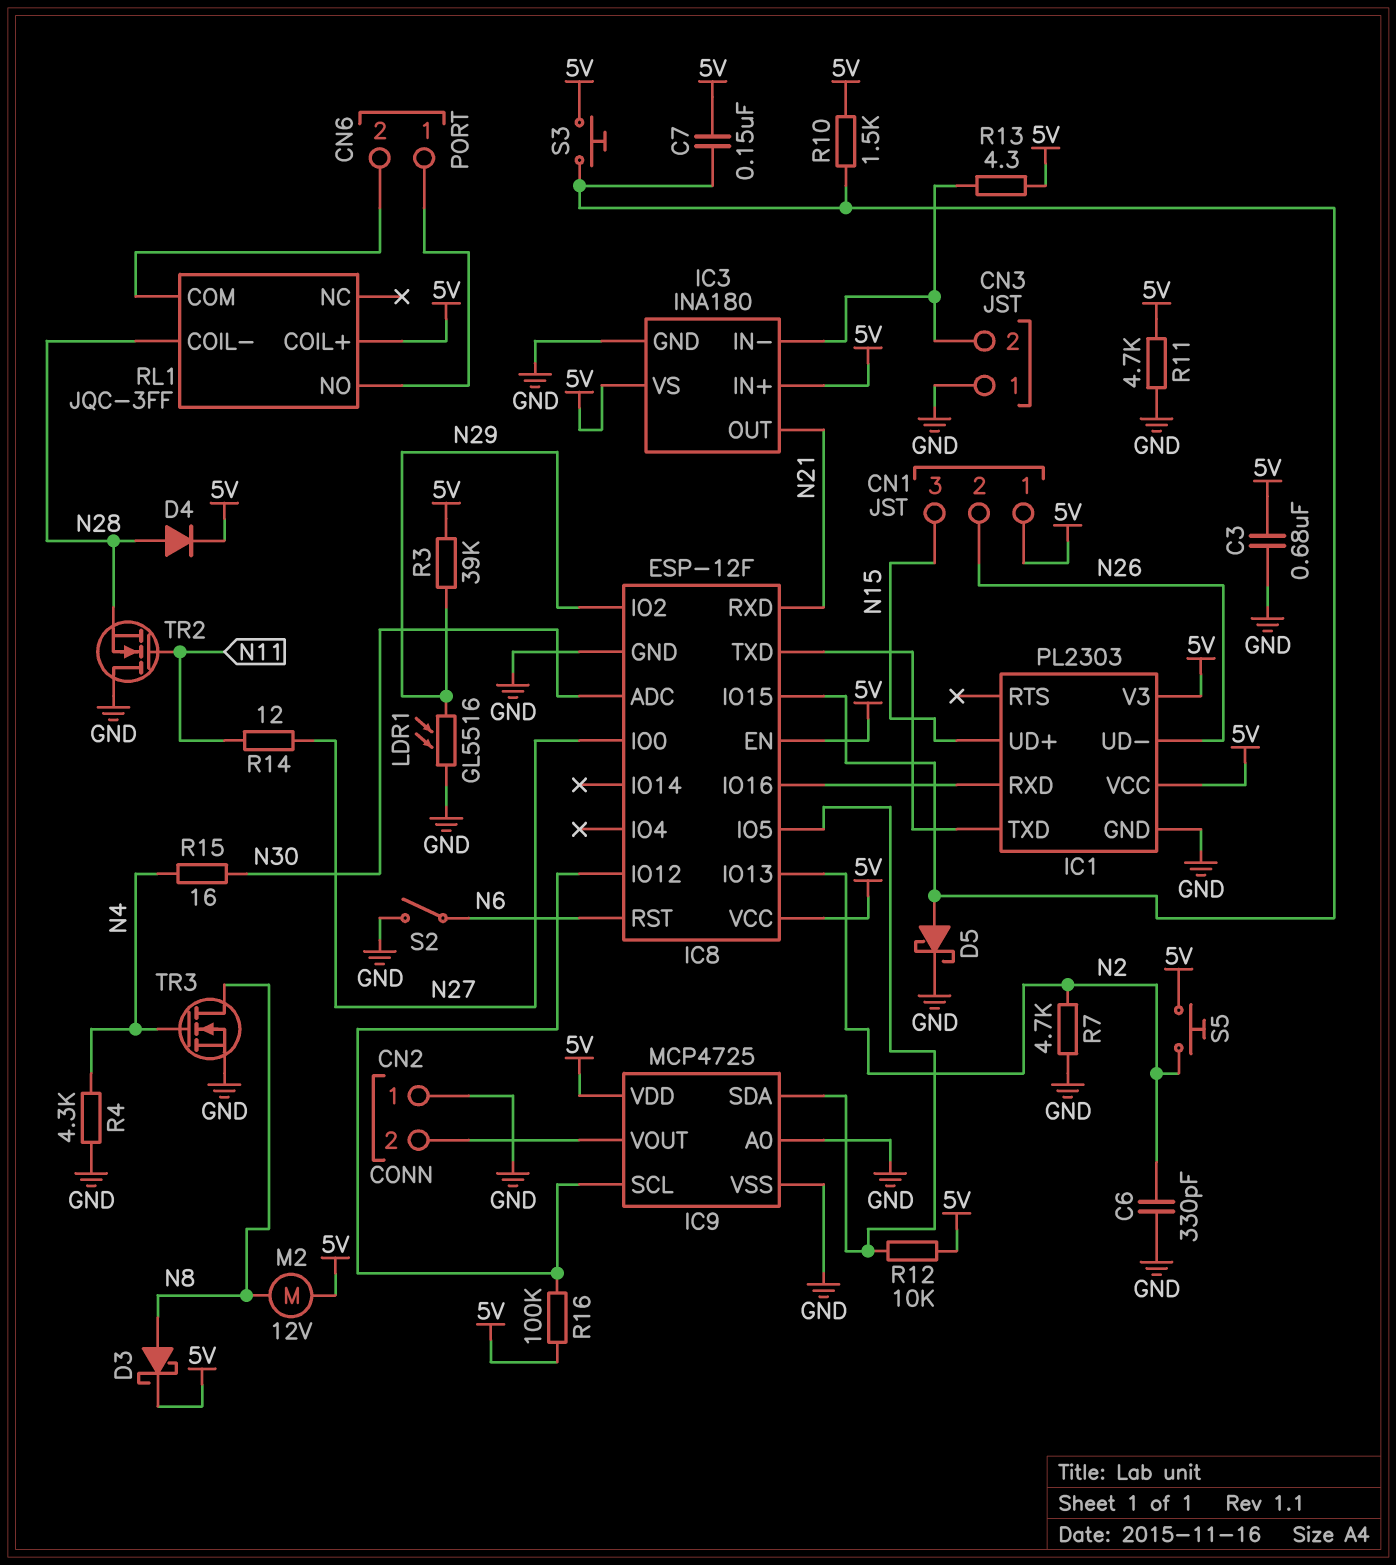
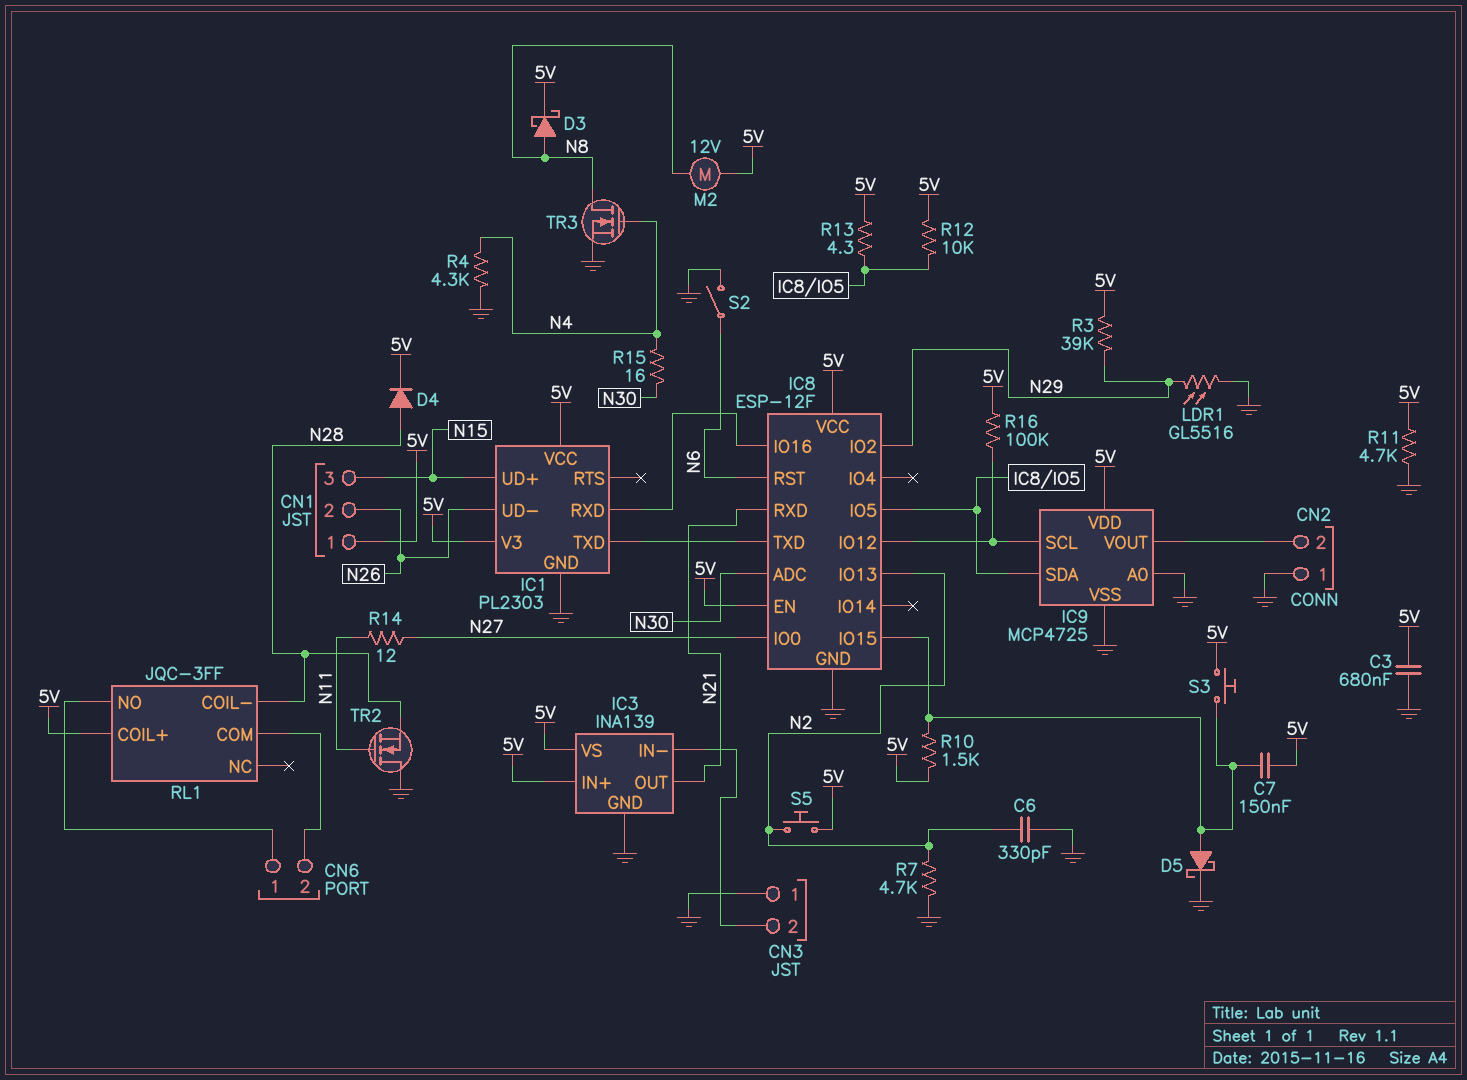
IC3: INA180 -> INA139
R13: 4.3 (5V, CN3/2) -> 4.3 (5V, IC8/IO5)

